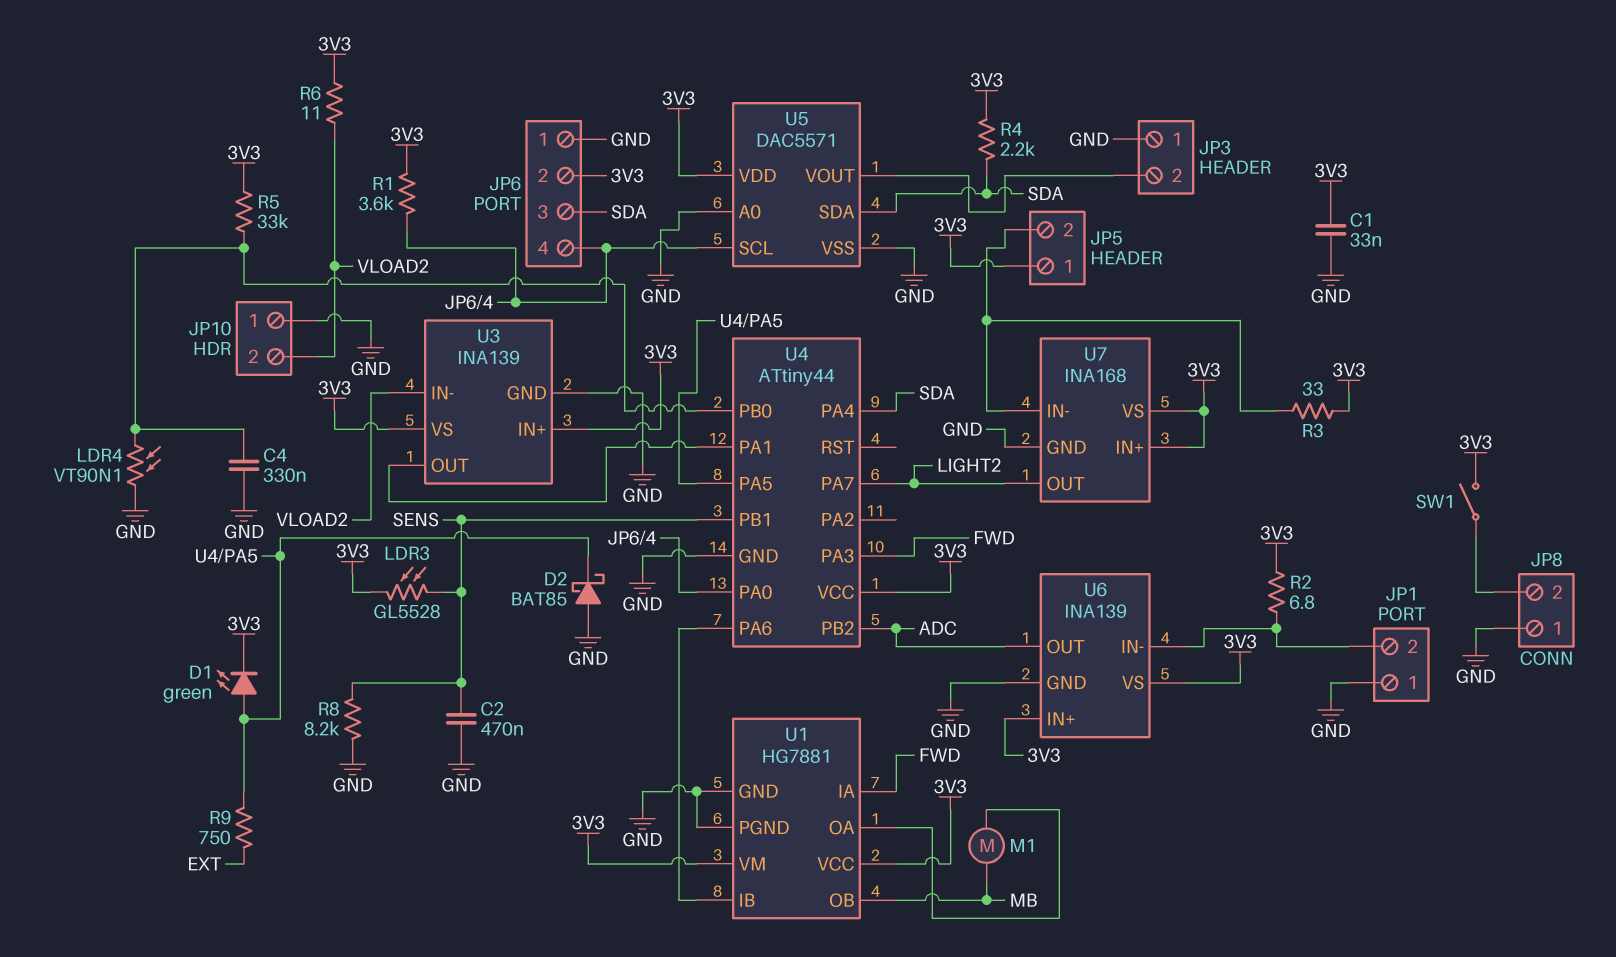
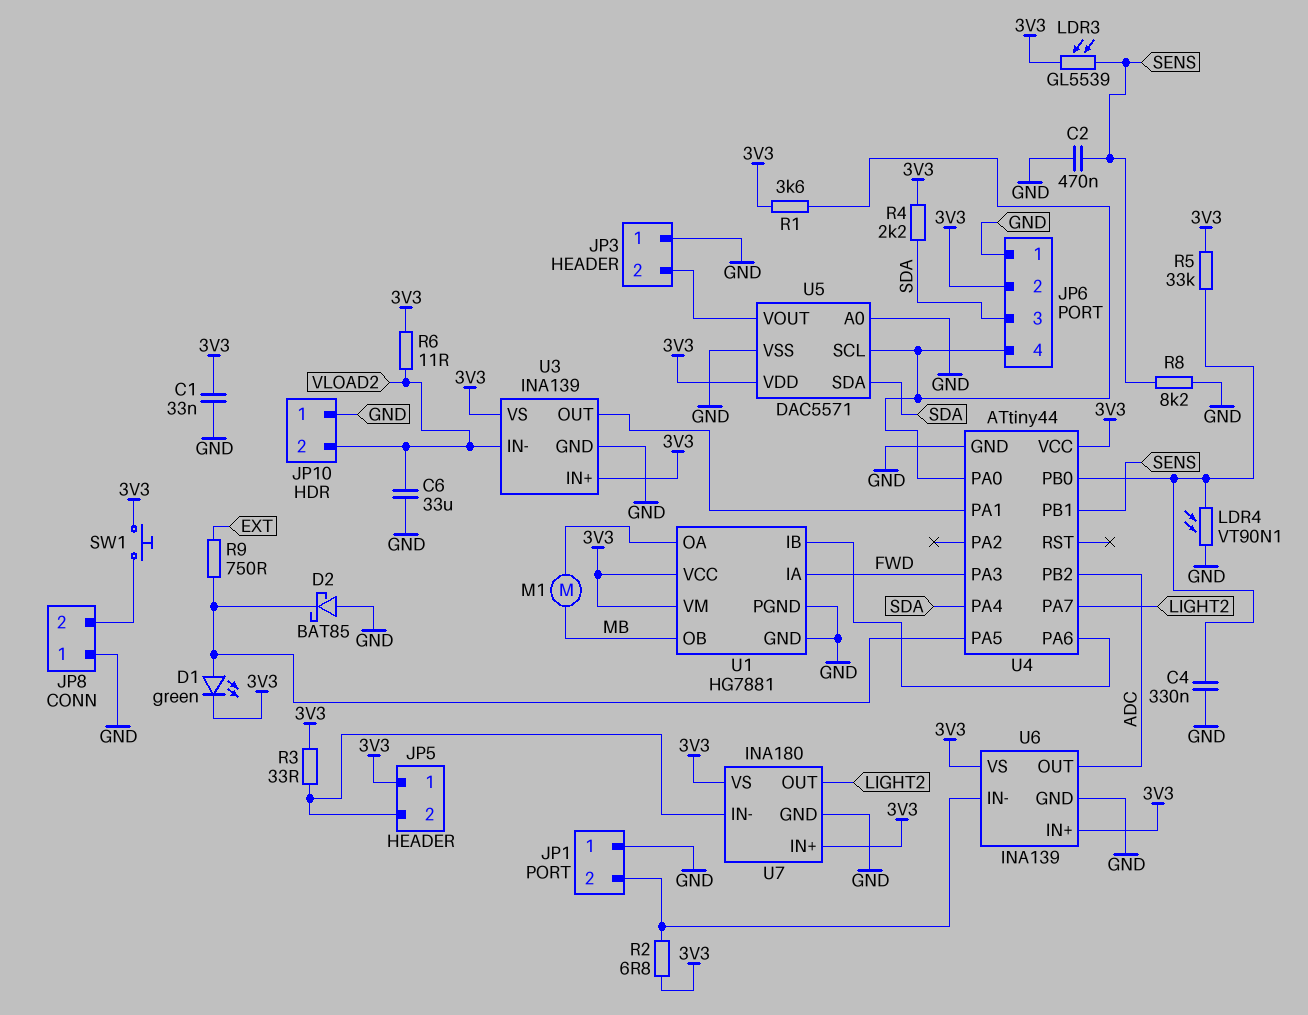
C6: none -> 33uF (GND, VLOAD2)
LDR3: GL5528 (3V3, SENS) -> GL5539 (3V3, SENS)
SW1: switch (3V3, JP8/2) -> button (3V3, JP8/2)
U7: INA168 -> INA180

